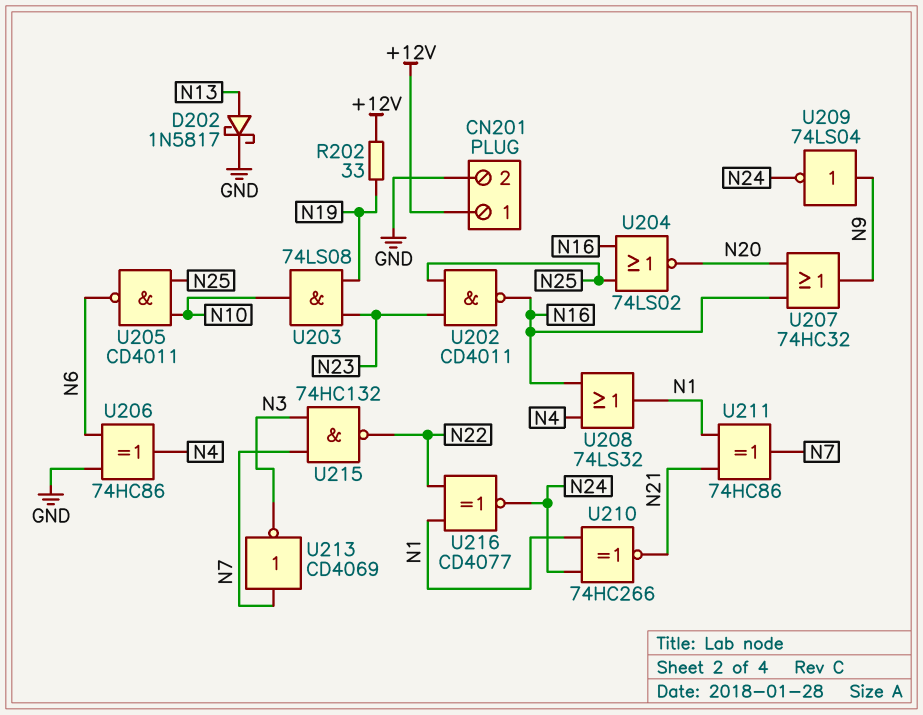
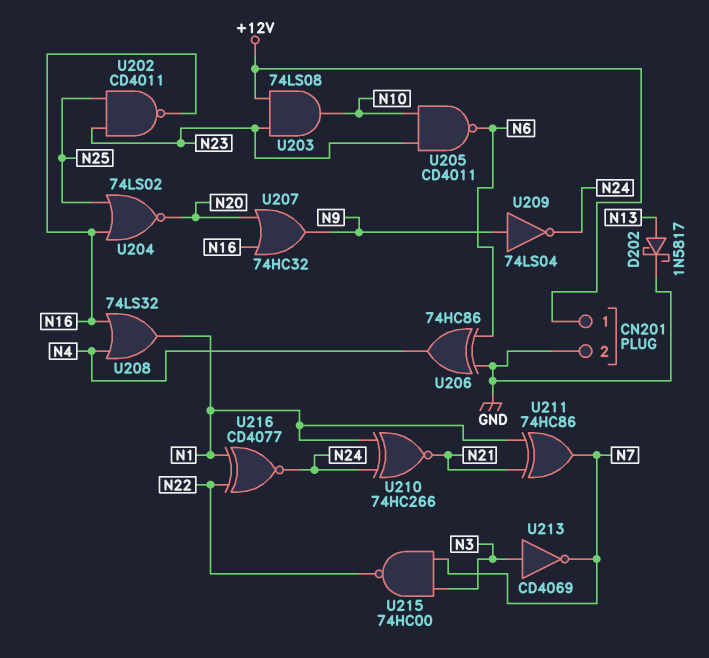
R202: 33 (+12V, N19) -> none
U203: AND 74LS08 (in N19, in N23, out N10) -> AND 74LS08 (in +12V, in N23, out N10)
U205: NAND CD4011 (in N10, in N25, out N6) -> NAND CD4011 (in N10, in N23, out N6)
U213: NOT CD4069 (in N7, out N3) -> NOT CD4069 (in N3, out N7)
U215: NAND 74HC132 (in N3, in N7, out N22) -> NAND 74HC00 (in N3, in N7, out N22)

